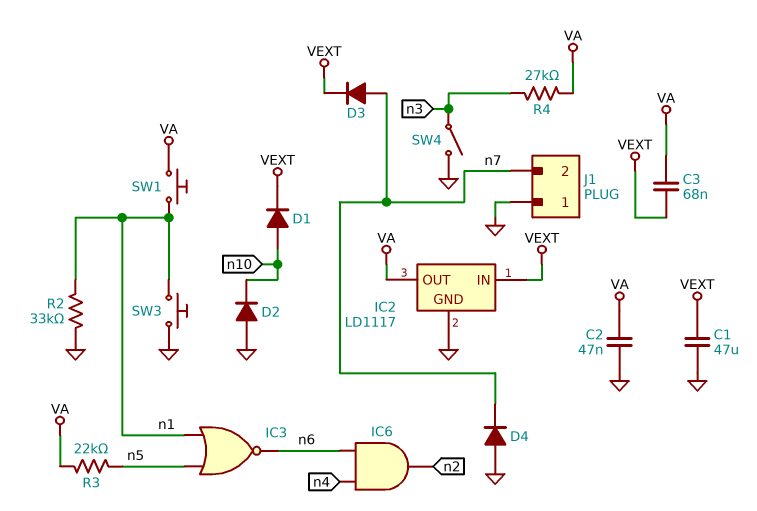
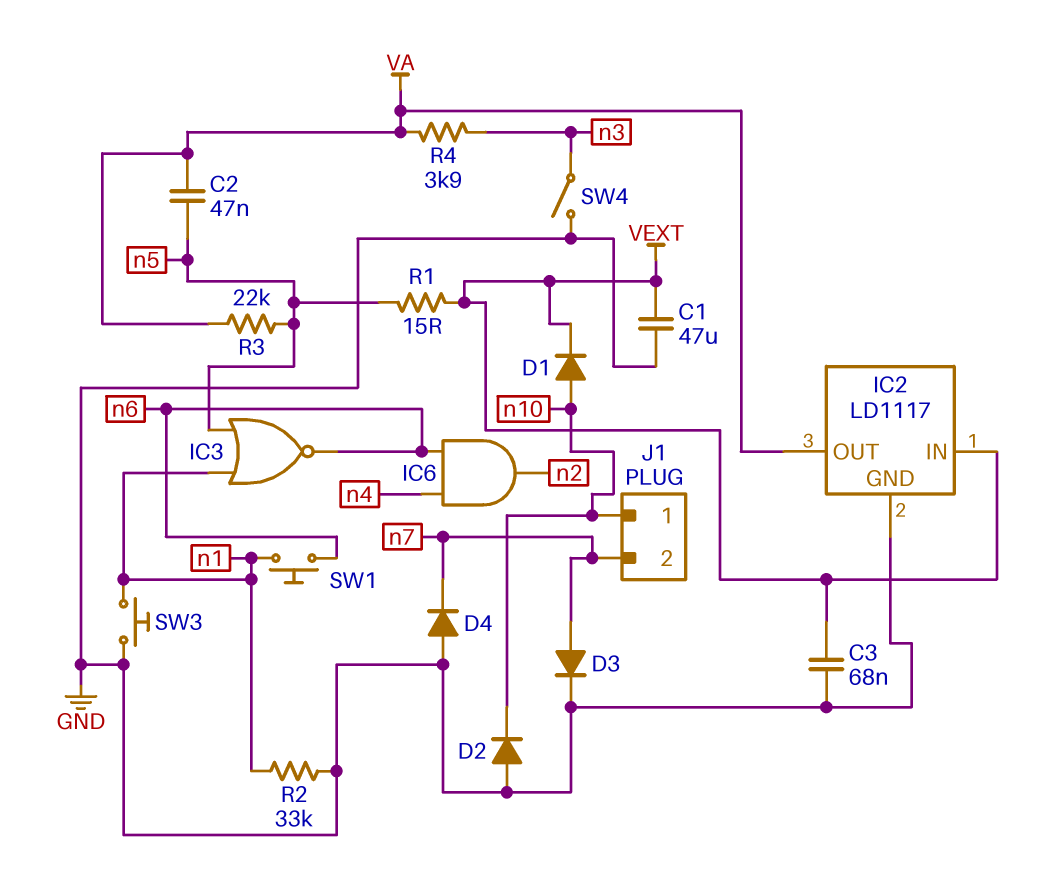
C2: 47nF (GND, VA) -> 47nF (VA, n5)
C3: 68nF (VA, VEXT) -> 68nF (GND, VEXT)
D3: diode (A n7, K VEXT) -> diode (A n7, K GND)
J1 pin 1: GND -> n10
R1: none -> 15 (VEXT, n5)
R4: 27k (VA, n3) -> 3.9k (VA, n3)
SW1: button (VA, n1) -> button (n1, n6)

